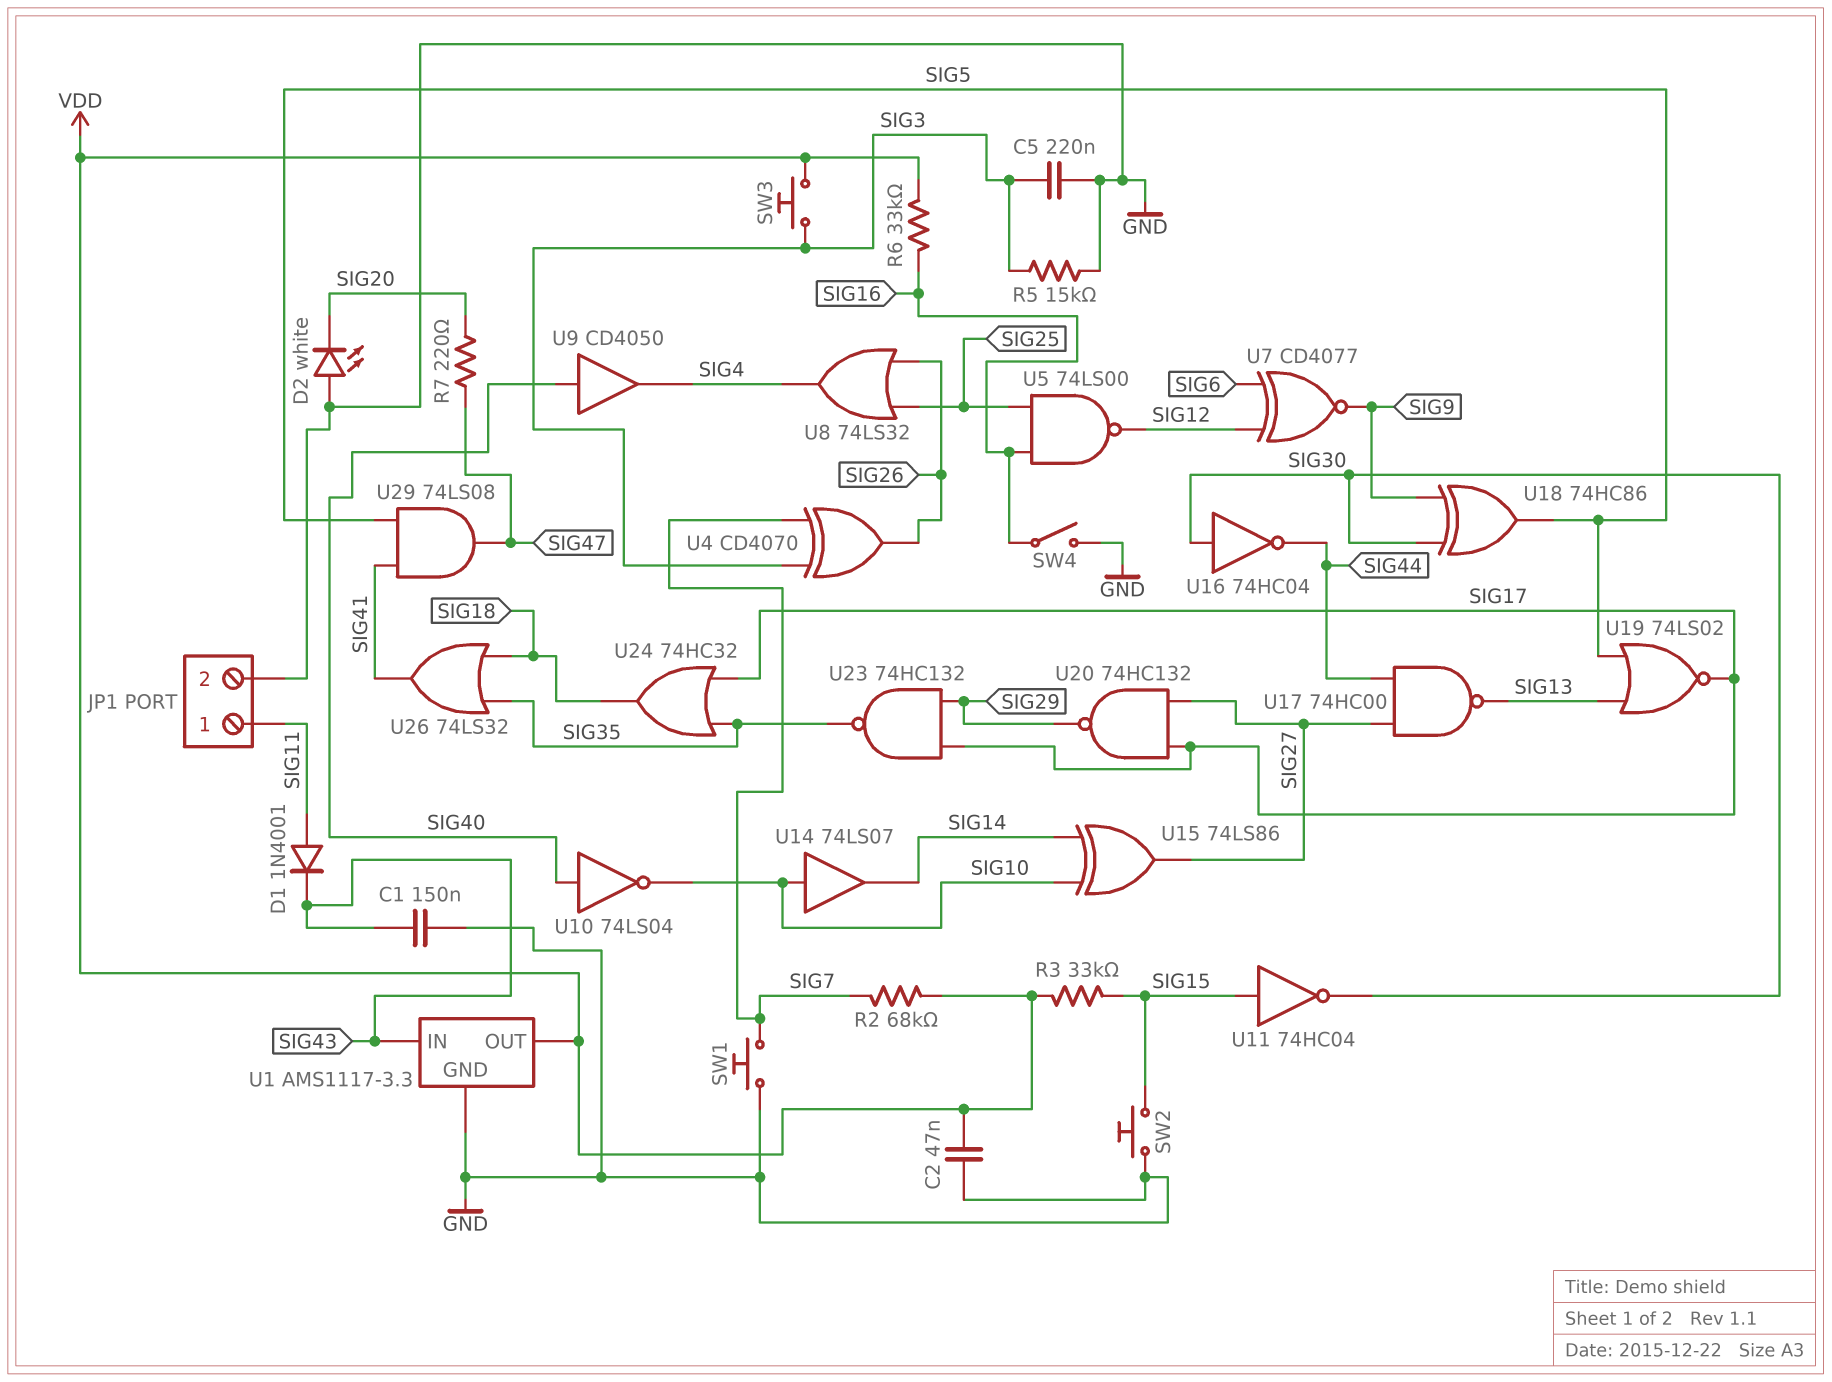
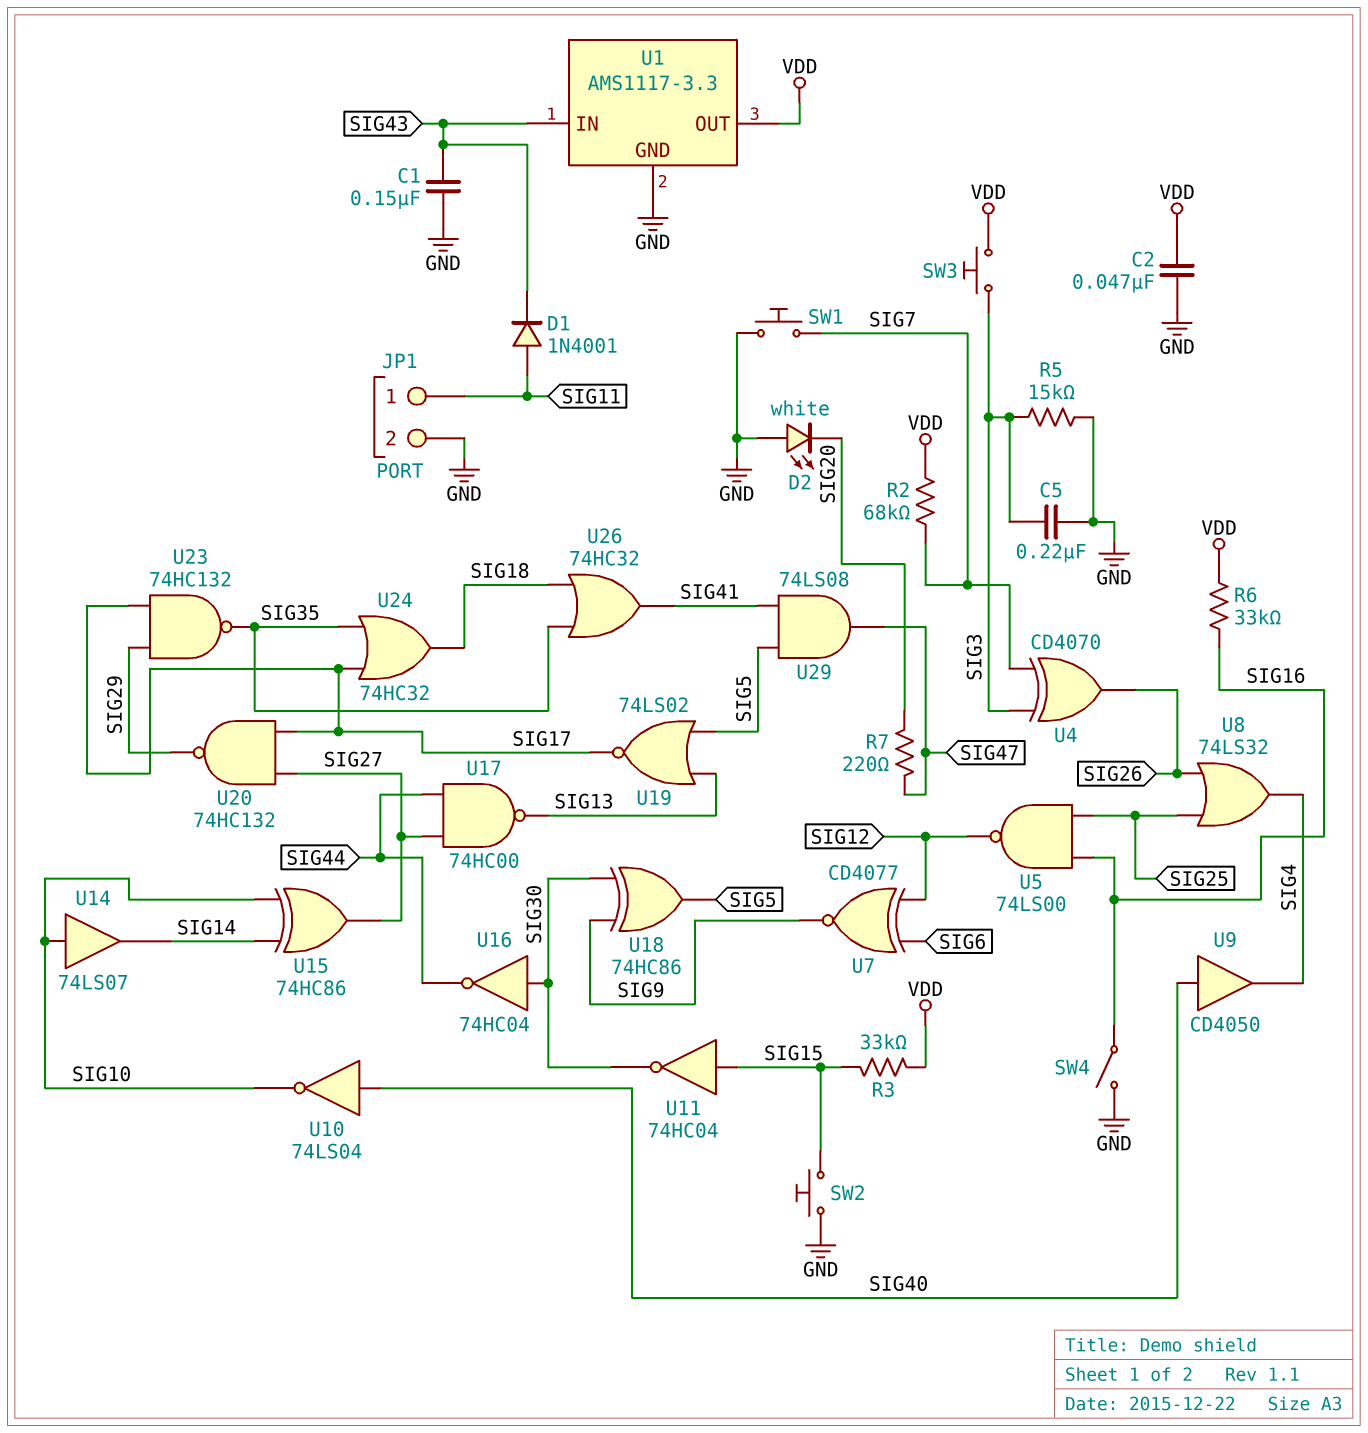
U15: XOR 74LS86 (in SIG10, in SIG14, out SIG27) -> XOR 74HC86 (in SIG10, in SIG14, out SIG27)
U26: OR 74LS32 (in SIG18, in SIG35, out SIG41) -> OR 74HC32 (in SIG18, in SIG35, out SIG41)

